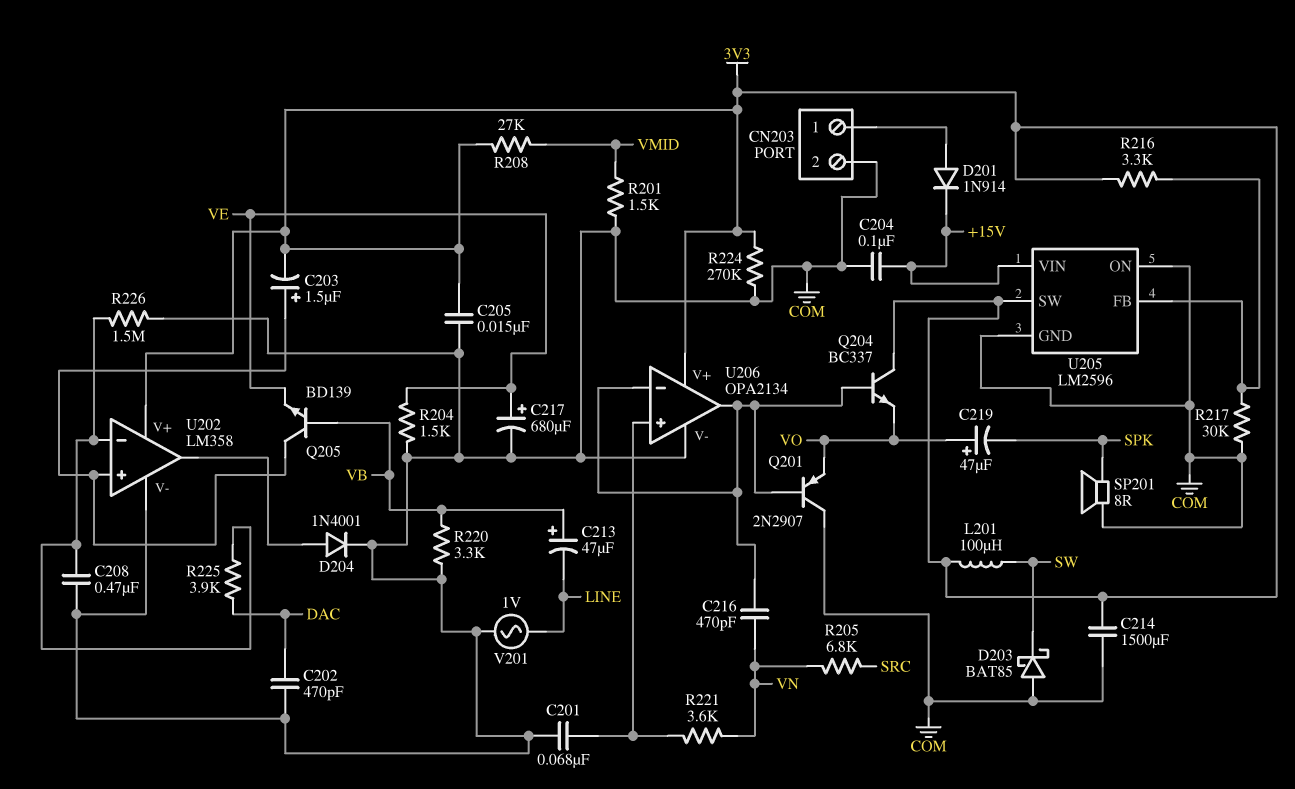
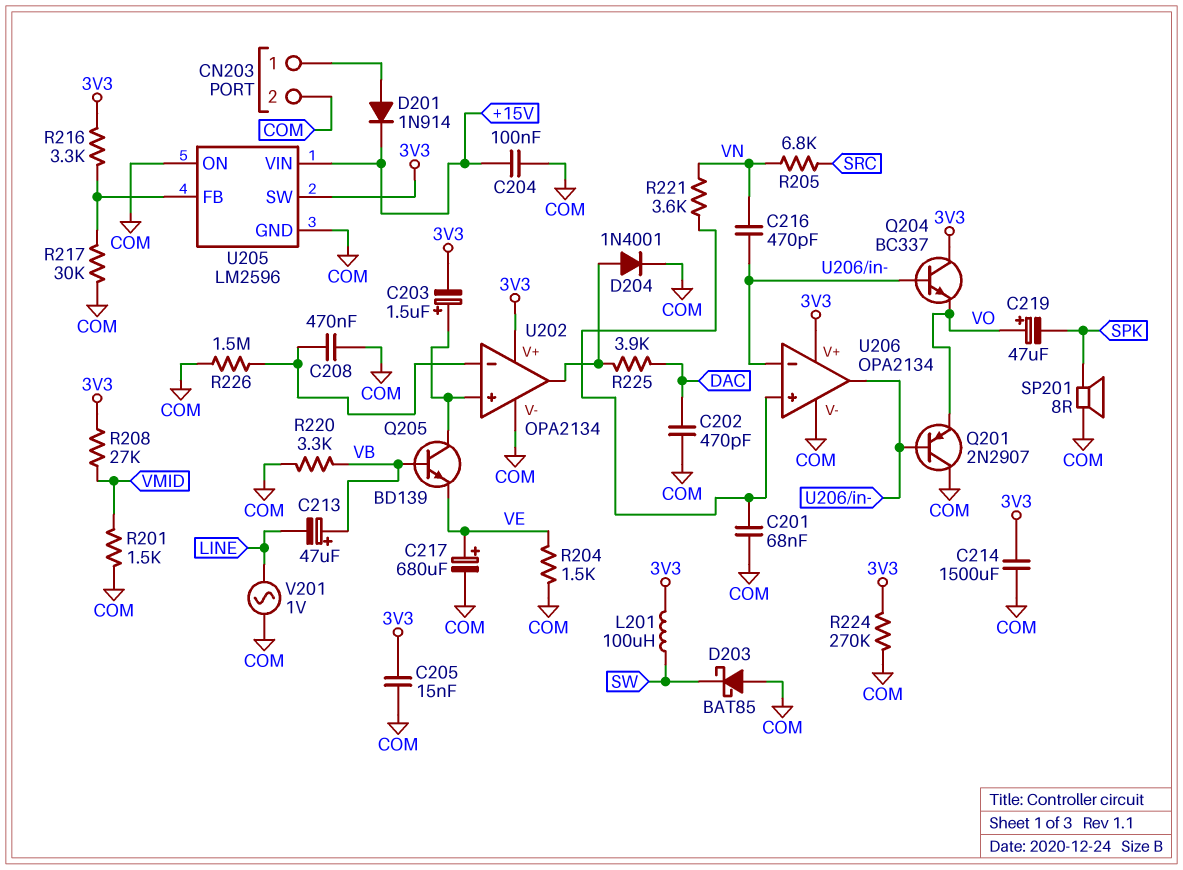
R225: 3.9k (DAC, U202/in-) -> 3.9k (DAC, U202/out)
U202: LM358 -> OPA2134

